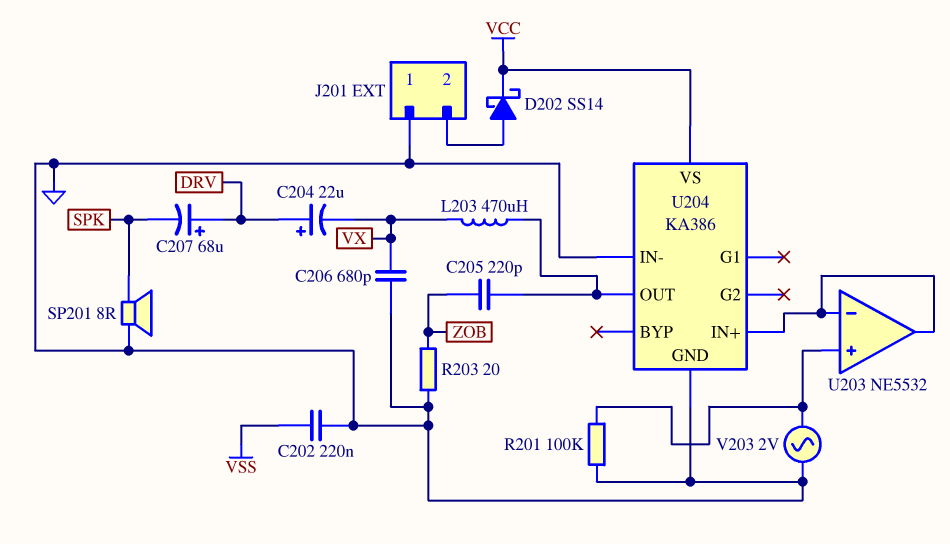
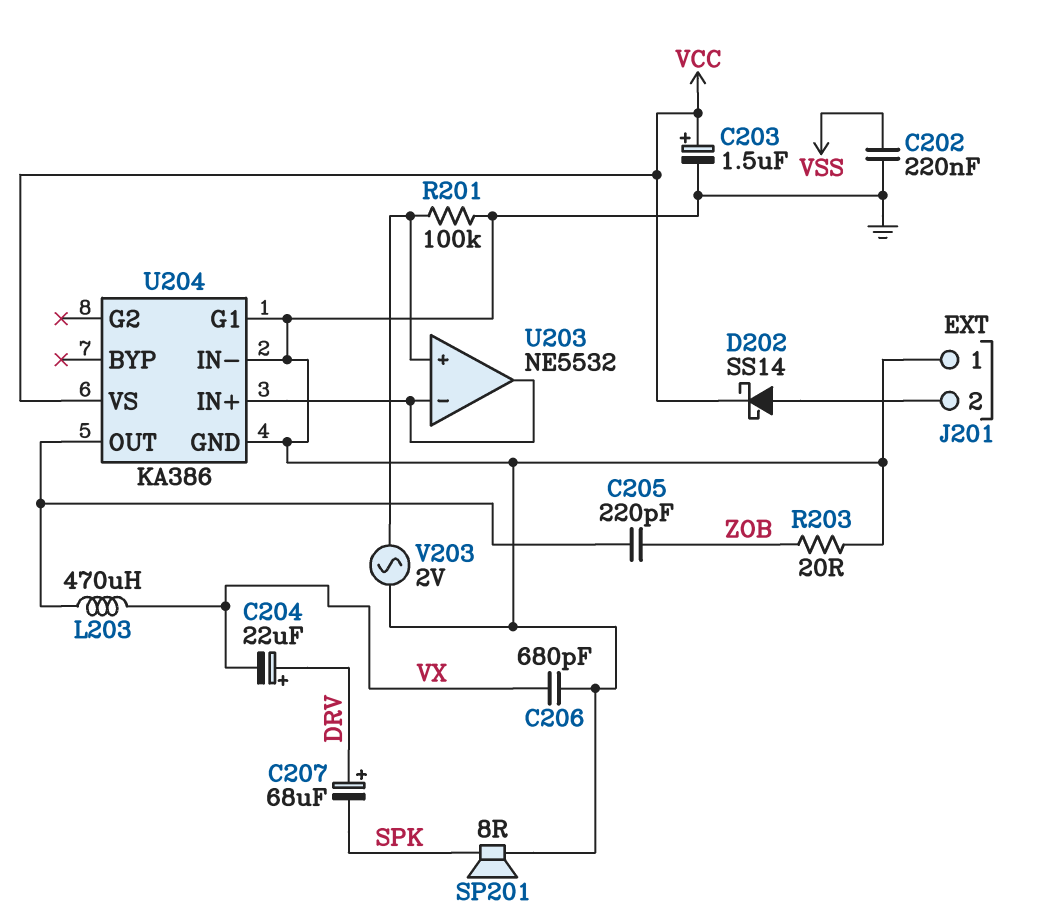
C203: none -> 1.5uF (plus VCC, minus GND)
U204 pin G1: none -> GND

